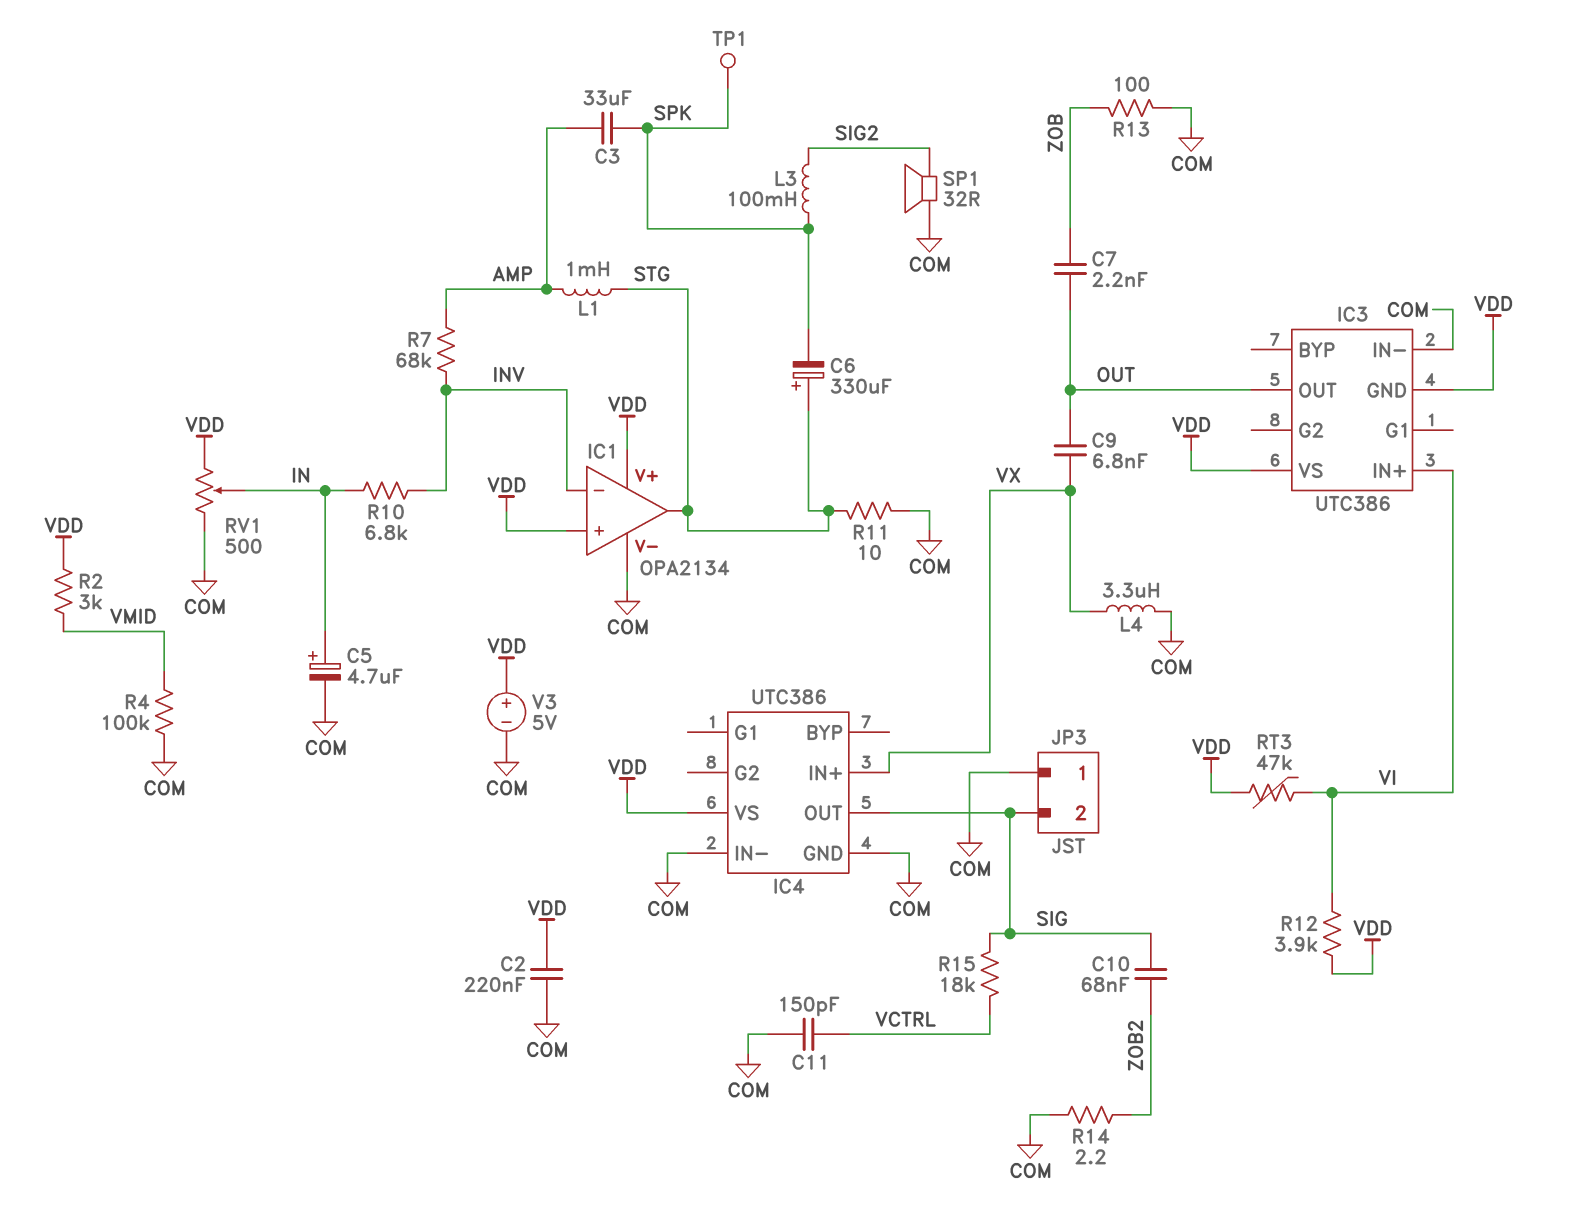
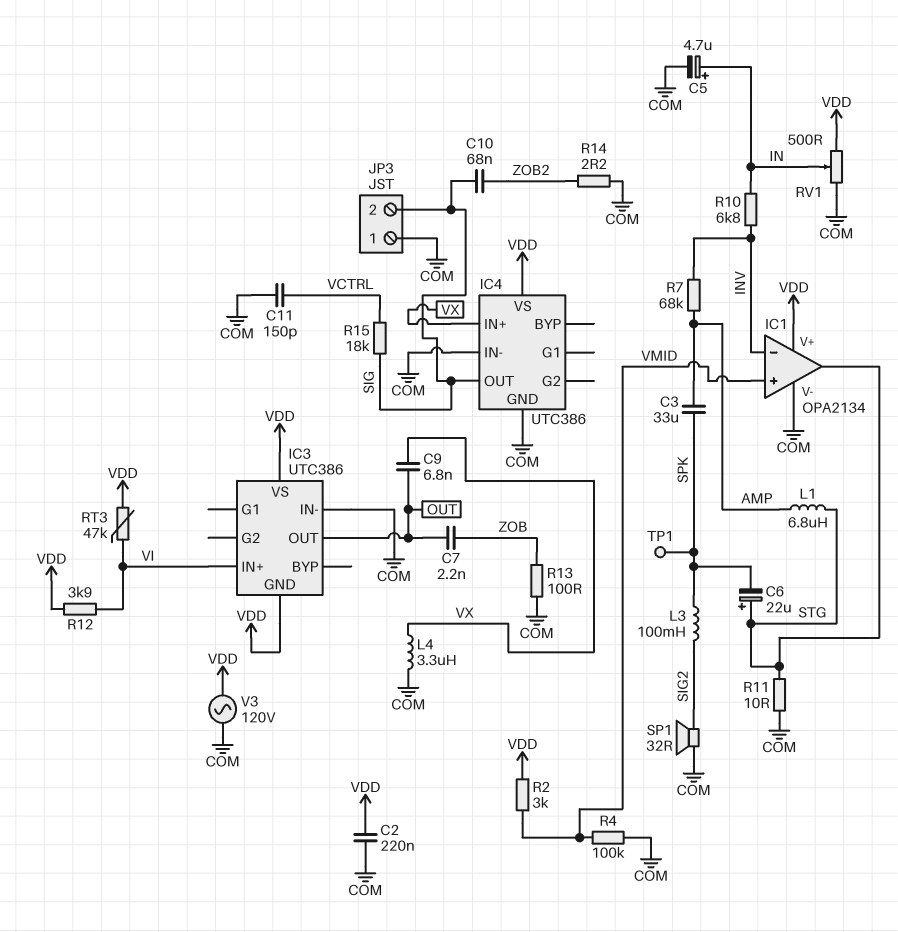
C6: 330uF (plus STG, minus SPK) -> 22uF (plus STG, minus SPK)
IC1 pin in+: VDD -> VMID
L1: 1mH (AMP, STG) -> 6.8uH (AMP, STG)
V3: 5V (plus VDD, minus COM) -> AC 120V (COM, VDD)

